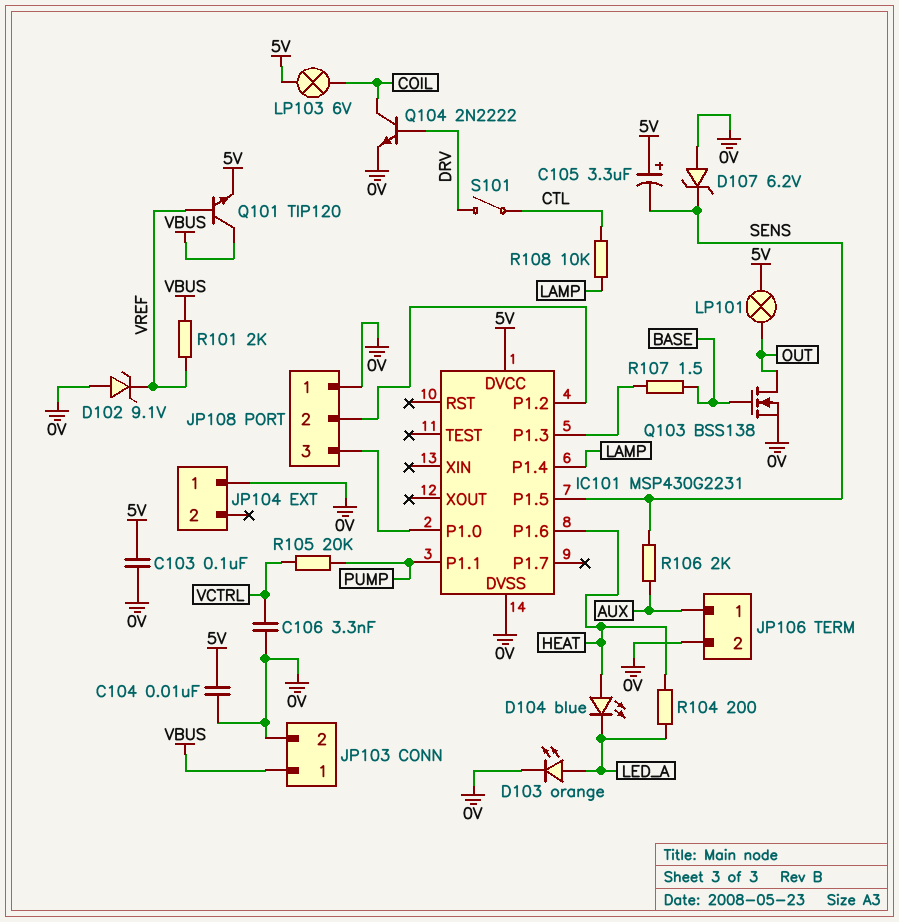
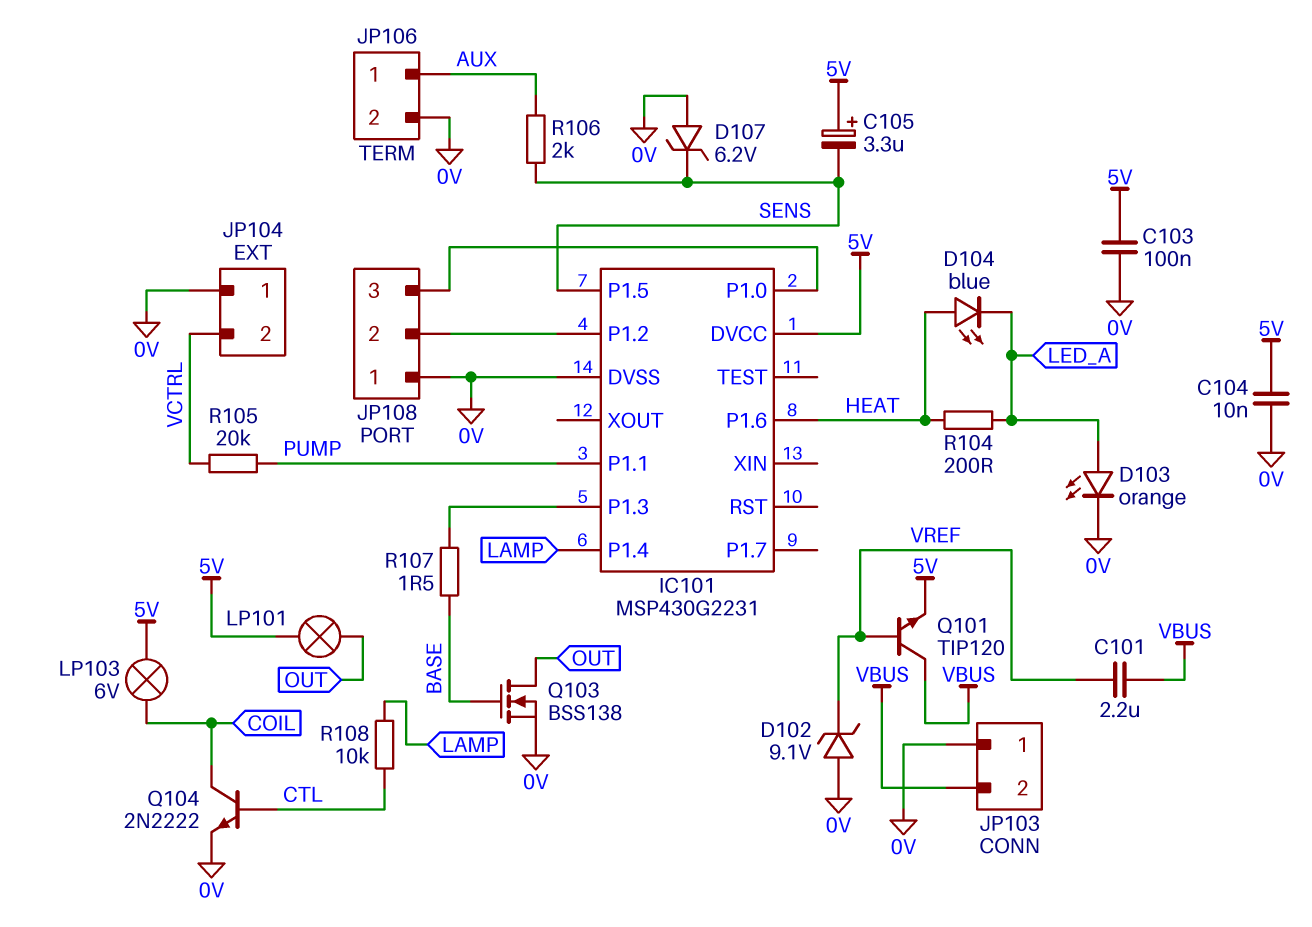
C101: none -> 2.2uF (VBUS, VREF)
C106: 3.3nF (0V, VCTRL) -> none
JP103 pin 1: VBUS -> 0V
JP103 pin 2: 0V -> VBUS
JP104 pin 2: none -> VCTRL
Q104: NPN 2N2222 (B DRV, C COIL, E 0V) -> NPN 2N2222 (B CTL, C COIL, E 0V)
R101: 2k (VBUS, VREF) -> none
S101: switch (CTL, DRV) -> none

